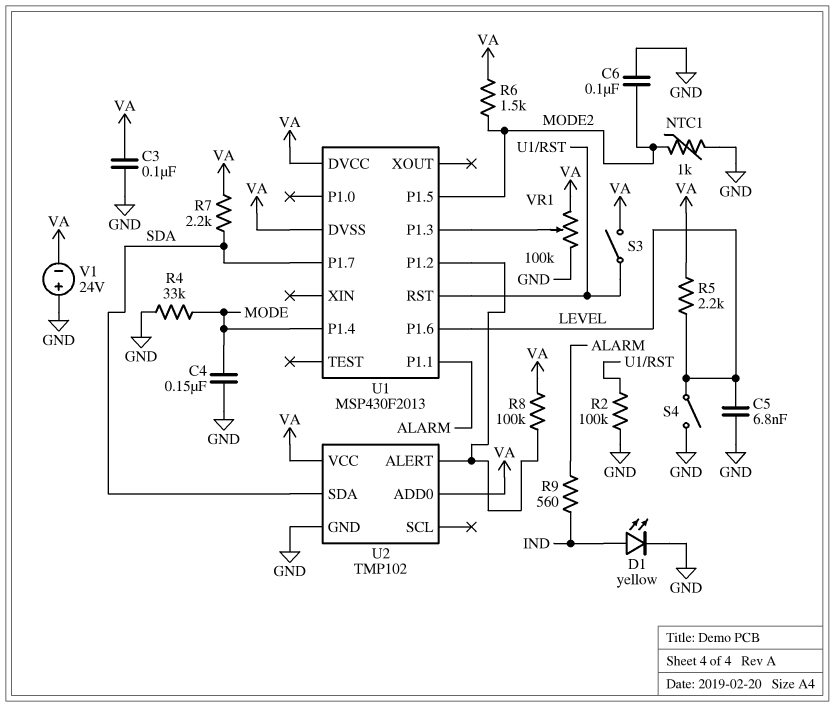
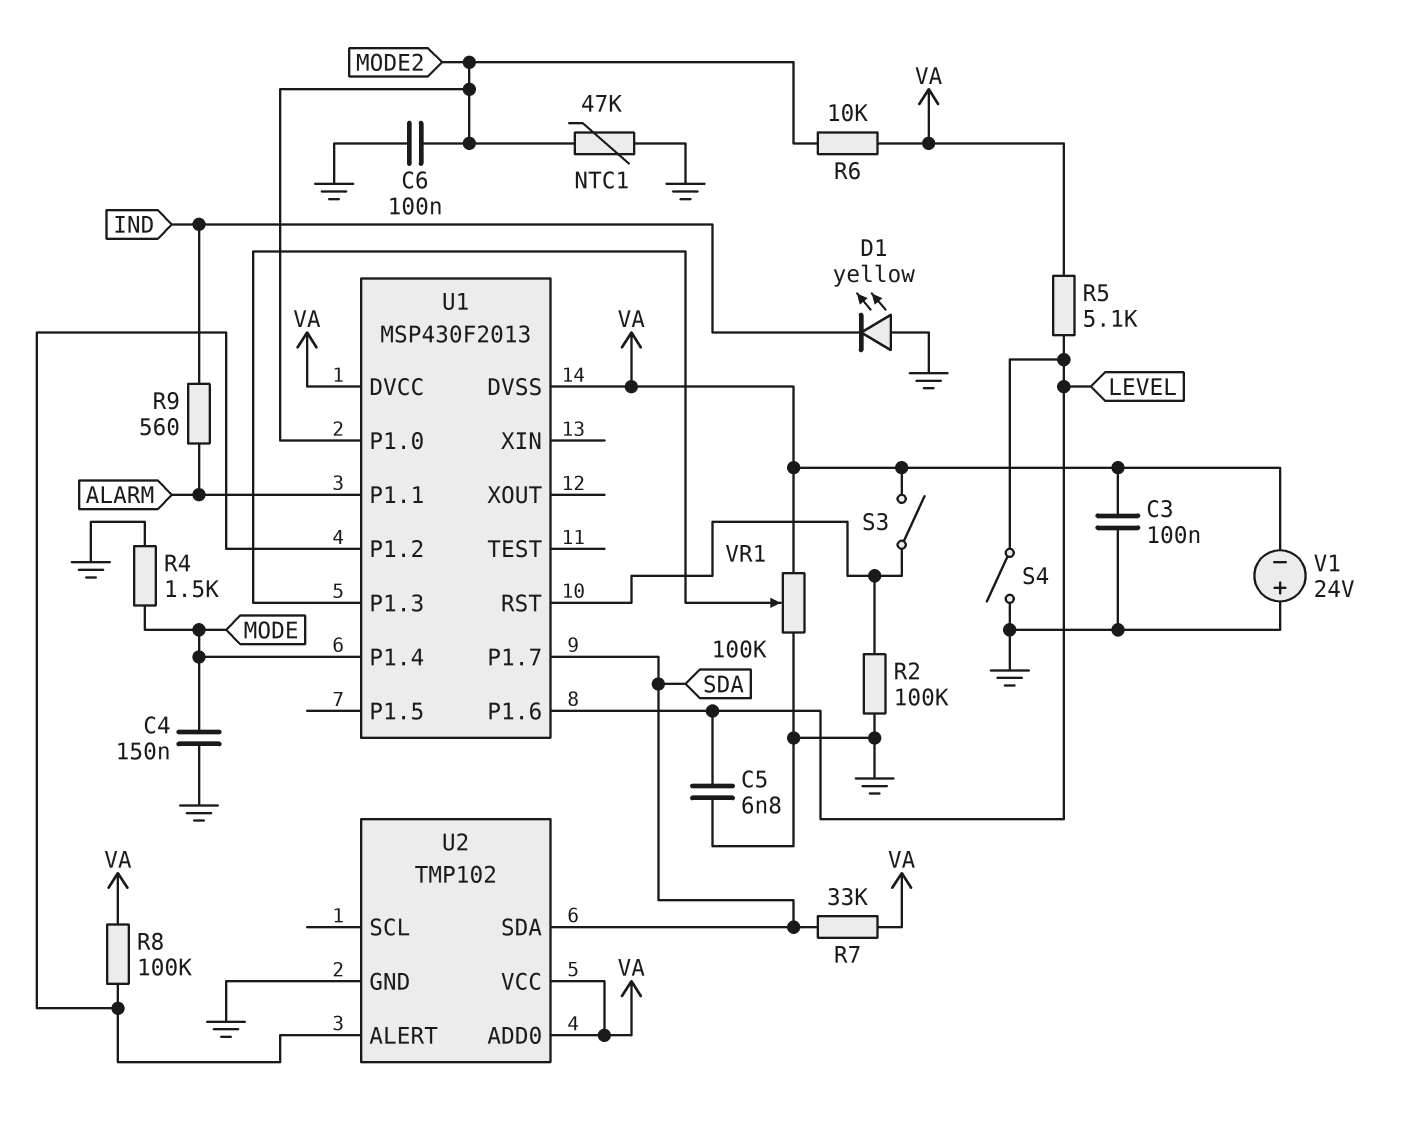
D1: LED yellow (A IND, K GND) -> LED yellow (A GND, K IND)
NTC1: 1k (GND, MODE2) -> 47k (GND, MODE2)
R4: 33k (GND, MODE) -> 1.5k (GND, MODE)
R5: 2.2k (LEVEL, VA) -> 5.1k (LEVEL, VA)
R6: 1.5k (MODE2, VA) -> 10k (MODE2, VA)
R7: 2.2k (SDA, VA) -> 33k (SDA, VA)
U1 pin P1.0: none -> MODE2
U1 pin P1.5: MODE2 -> none

